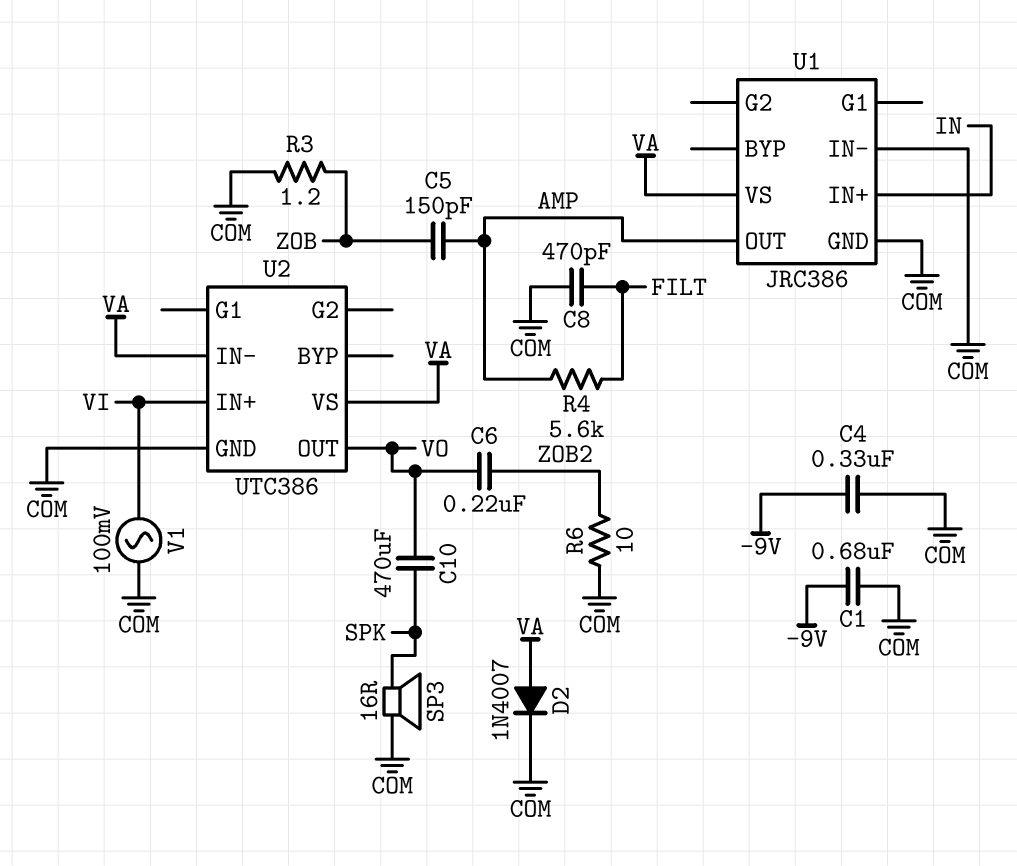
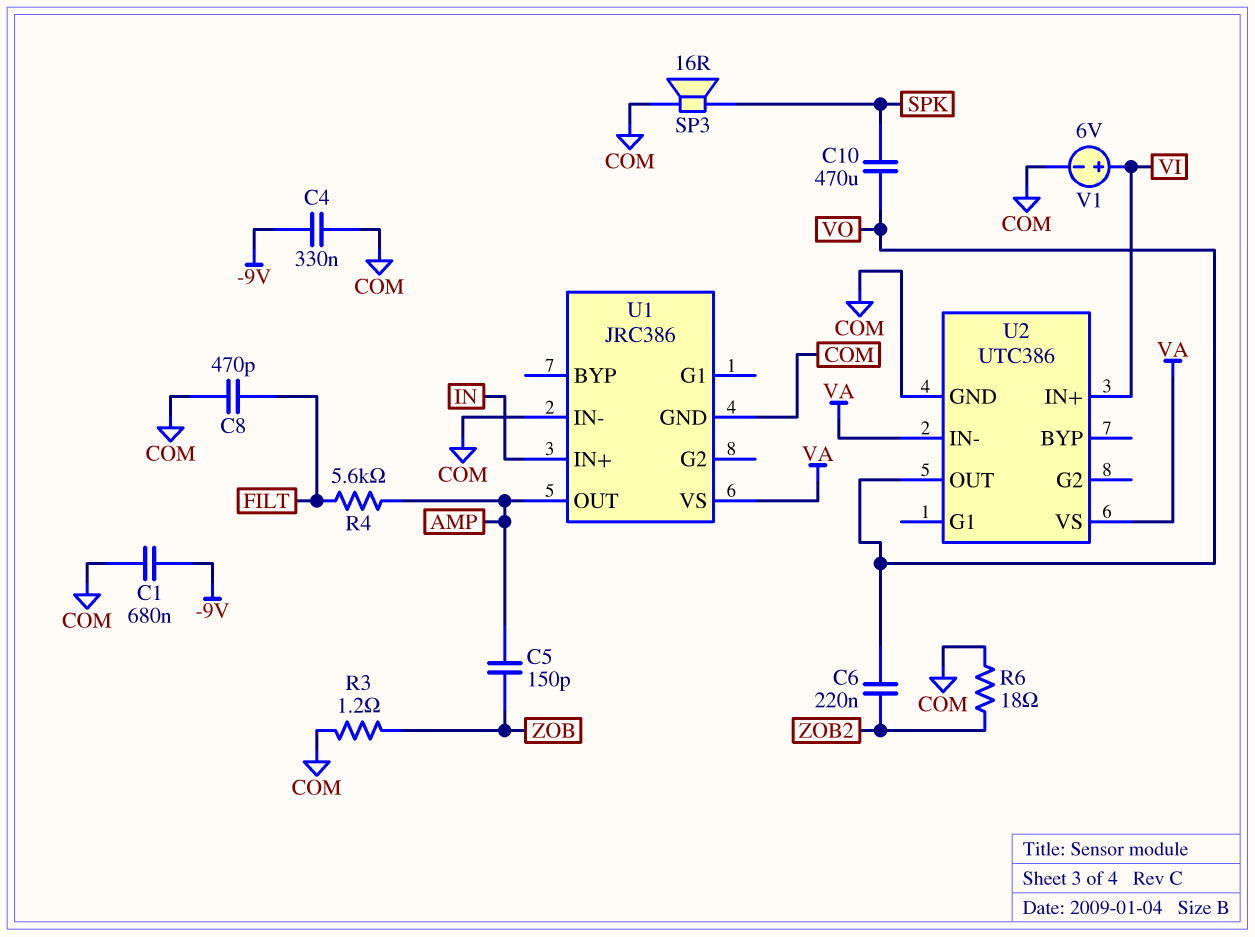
D2: diode 1N4007 (A VA, K COM) -> none
R6: 10 (COM, ZOB2) -> 18 (COM, ZOB2)
V1: AC 100mV (COM, VI) -> 6V (plus VI, minus COM)

